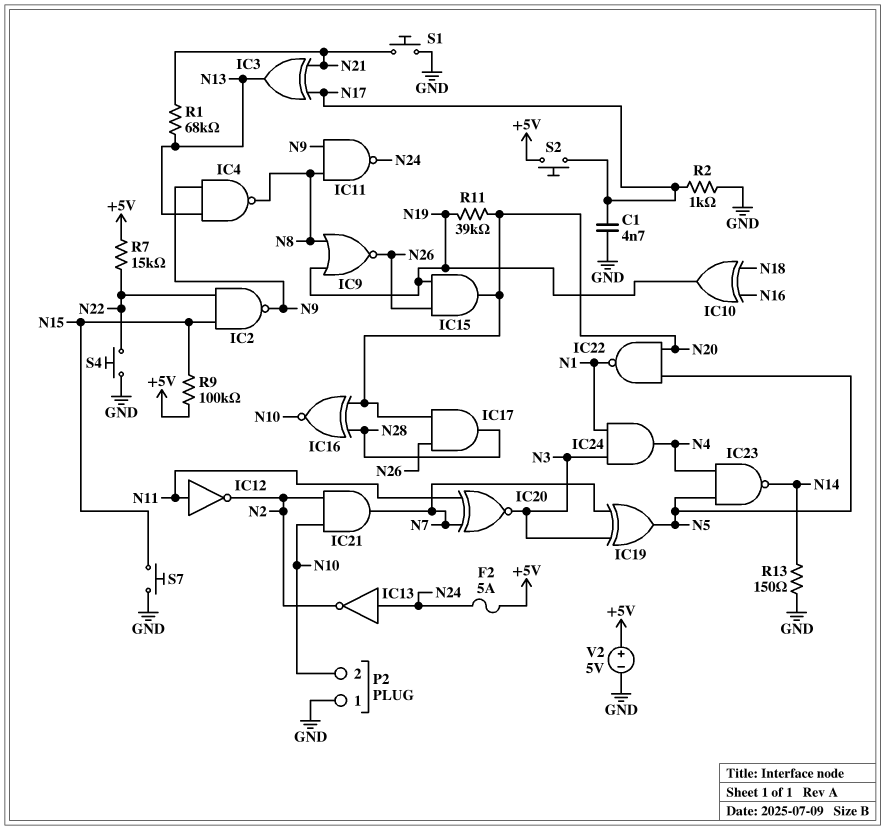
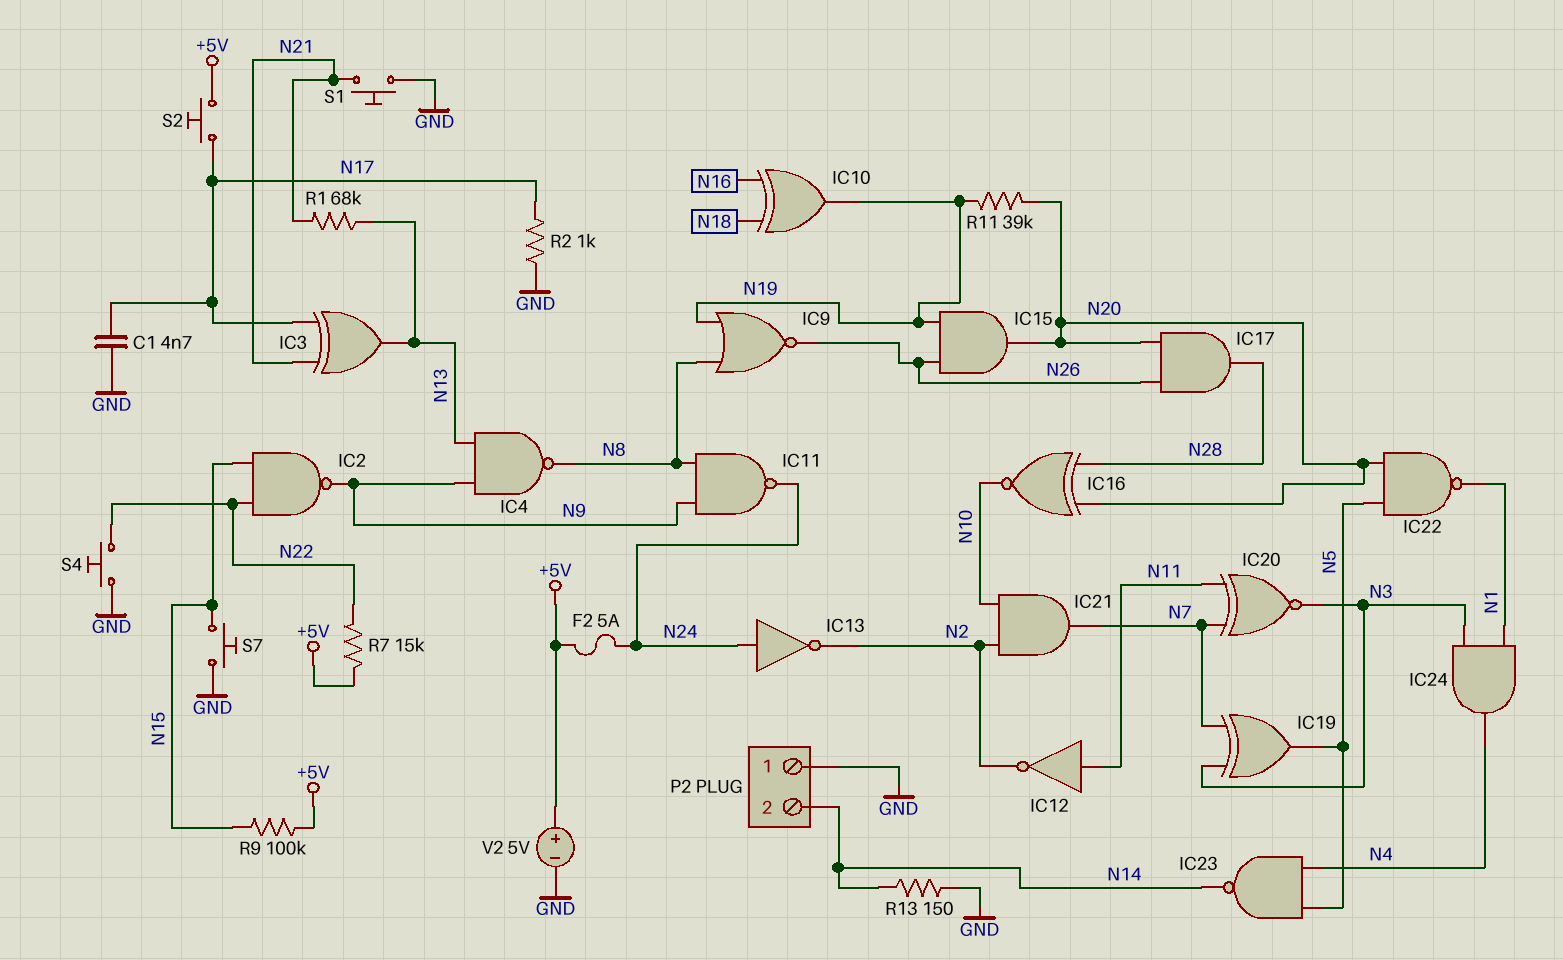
P2 pin 2: N10 -> N14

